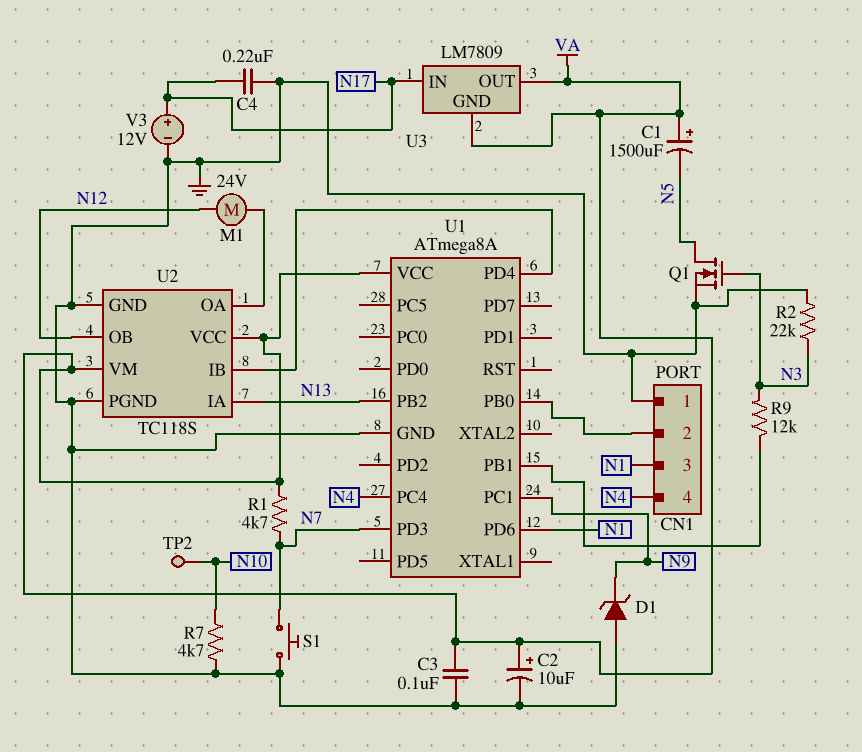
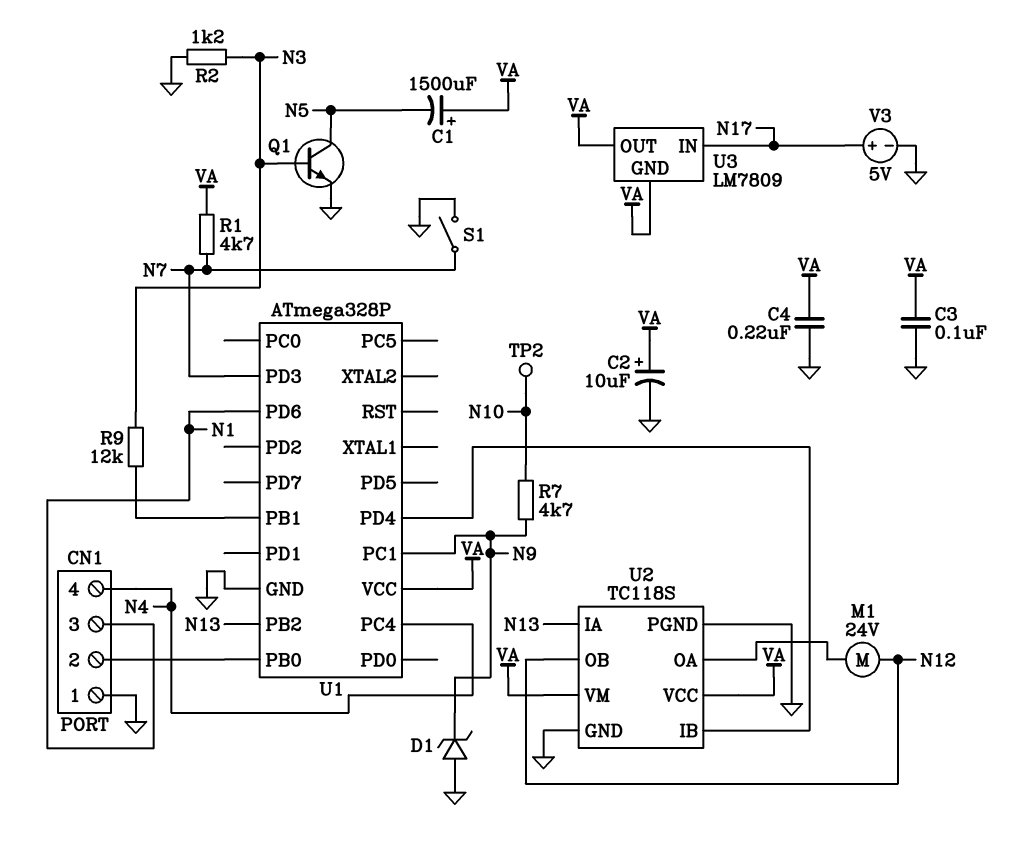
C4: 220nF (GND, N17) -> 220nF (GND, VA)
Q1: NMOS (G N3, D N5, S GND) -> NPN (B N3, C N5, E GND)
R2: 22k (GND, N3) -> 1.2k (GND, N3)
R7: 4.7k (GND, N10) -> 4.7k (N9, N10)
S1: button (GND, N7) -> switch (GND, N7)
U1: ATmega8A -> ATmega328P
V3: 12V (plus N17, minus GND) -> 5V (plus N17, minus GND)

